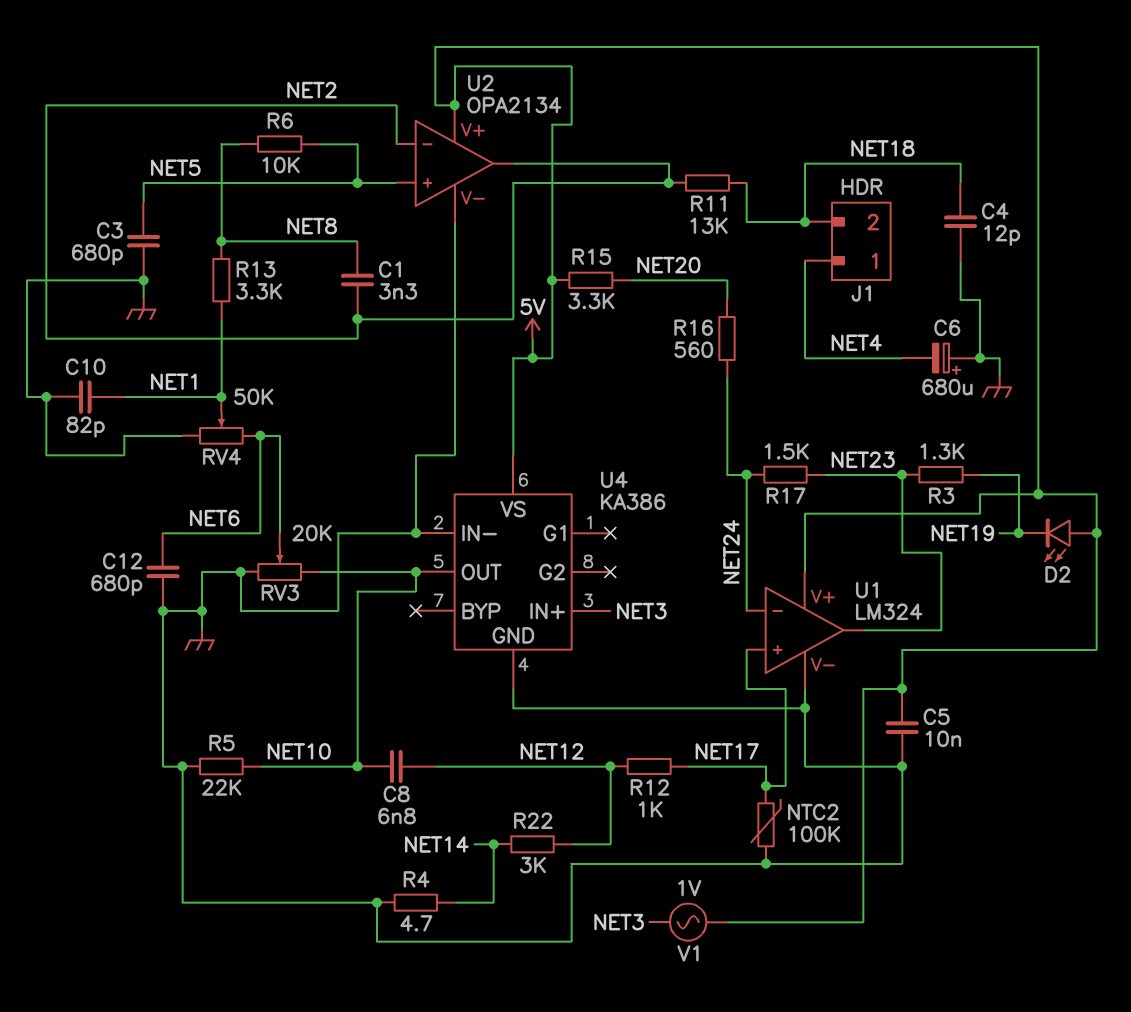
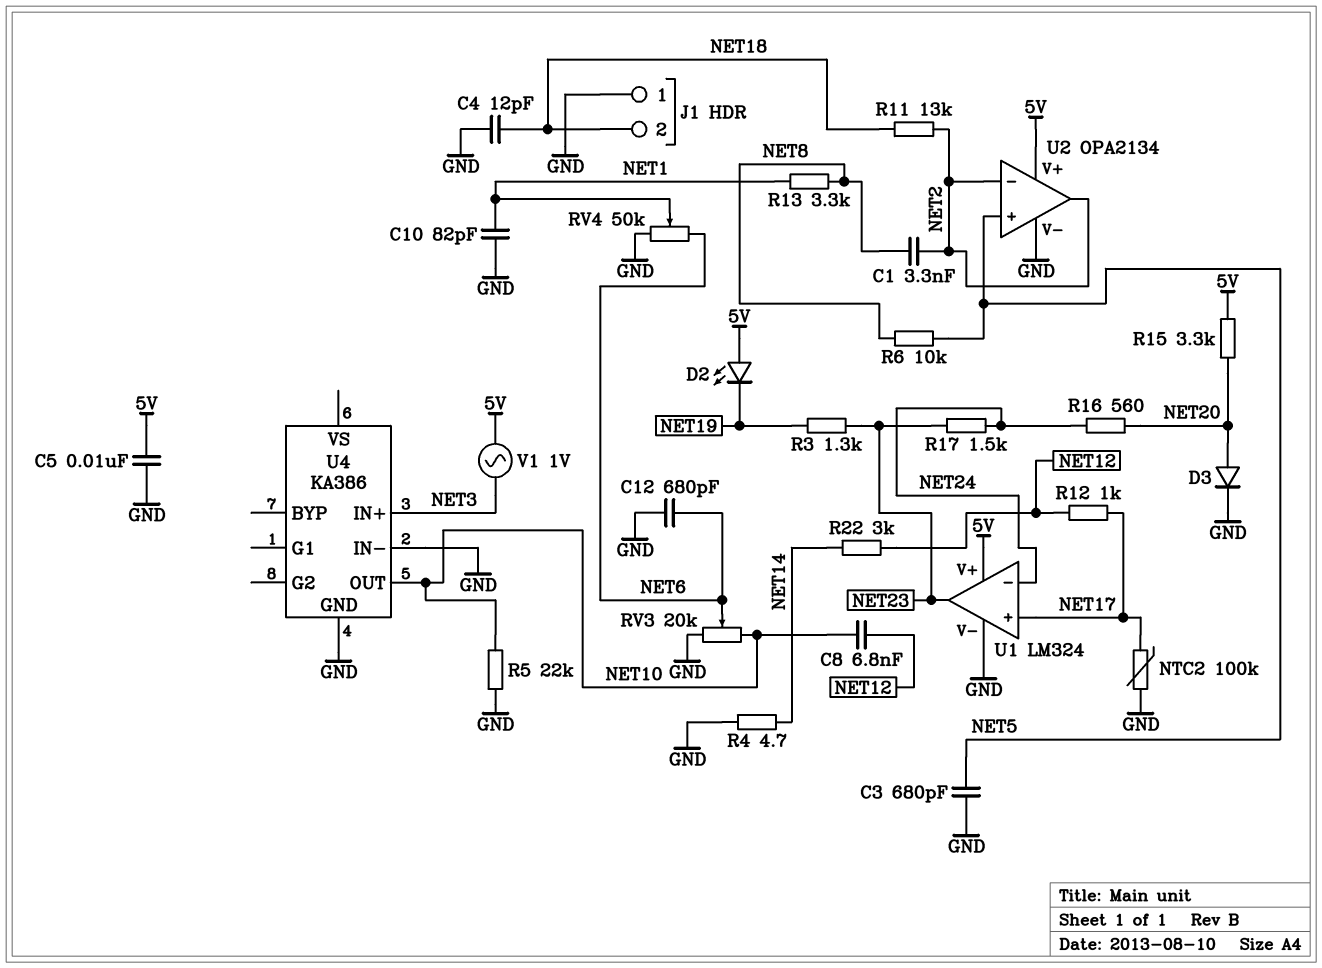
C6: 680uF (plus GND, minus NET4) -> none
D3: none -> diode (A NET20, K GND)
J1 pin 1: NET4 -> GND
U4 pin VS: 5V -> none

